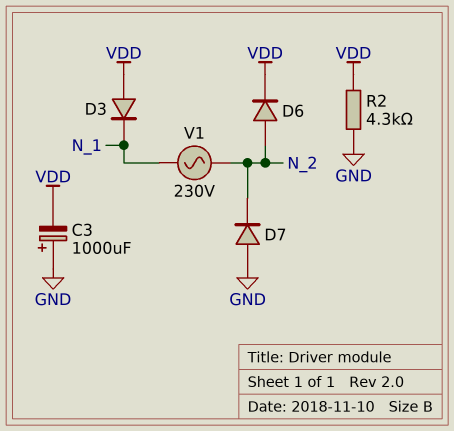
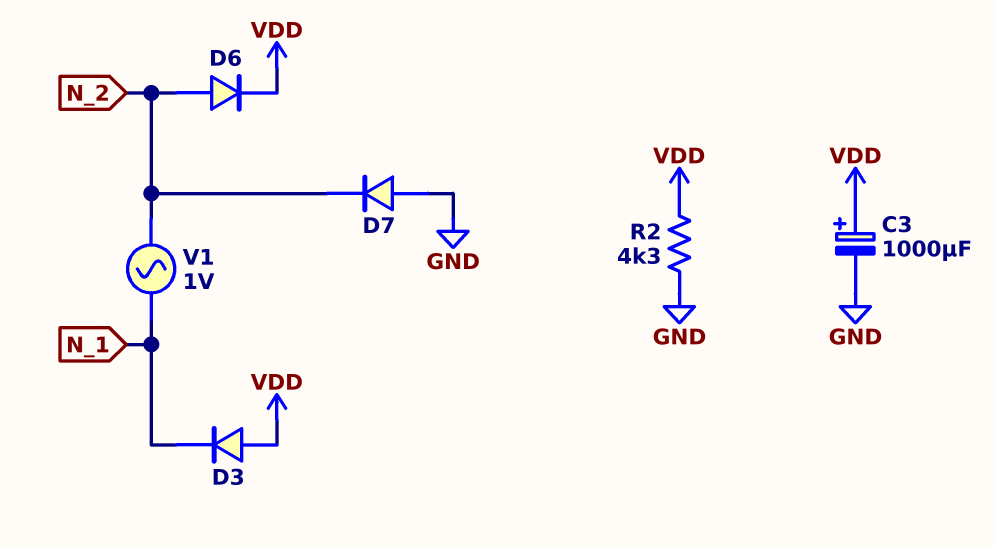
C3: 1000uF (plus GND, minus VDD) -> 1000uF (plus VDD, minus GND)
V1: AC 230V (N_1, N_2) -> AC 1V (N_1, N_2)

